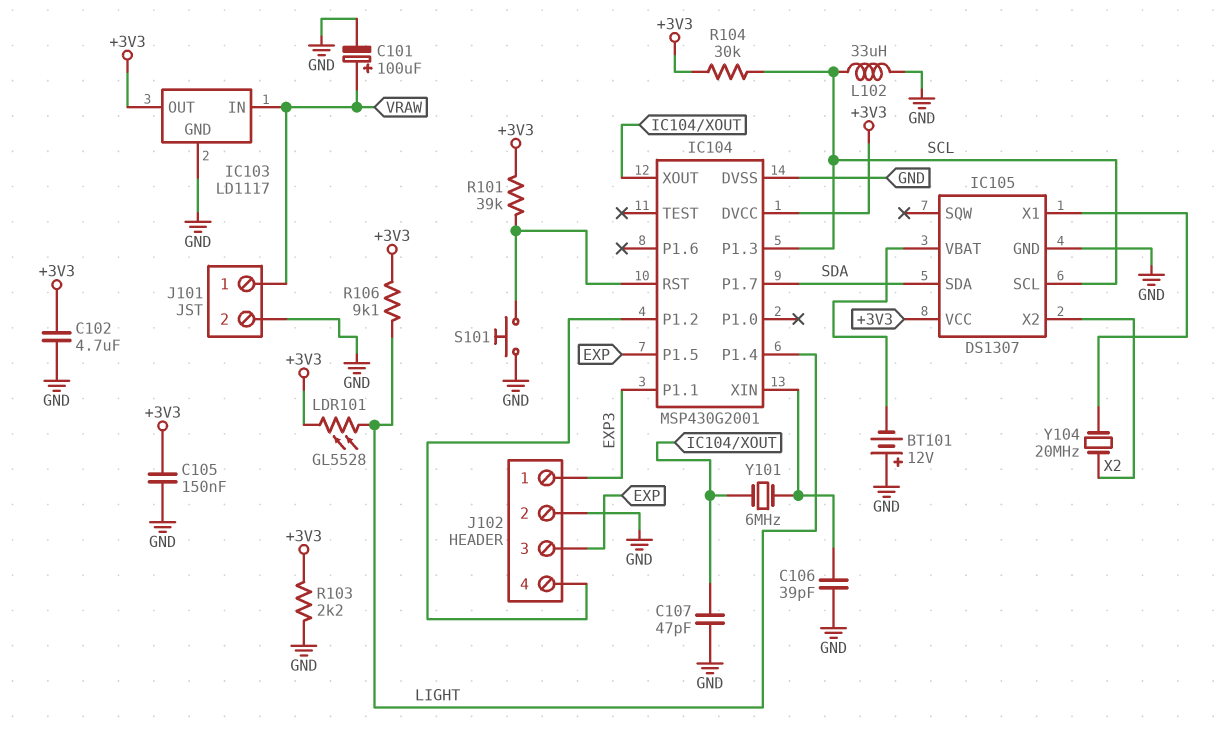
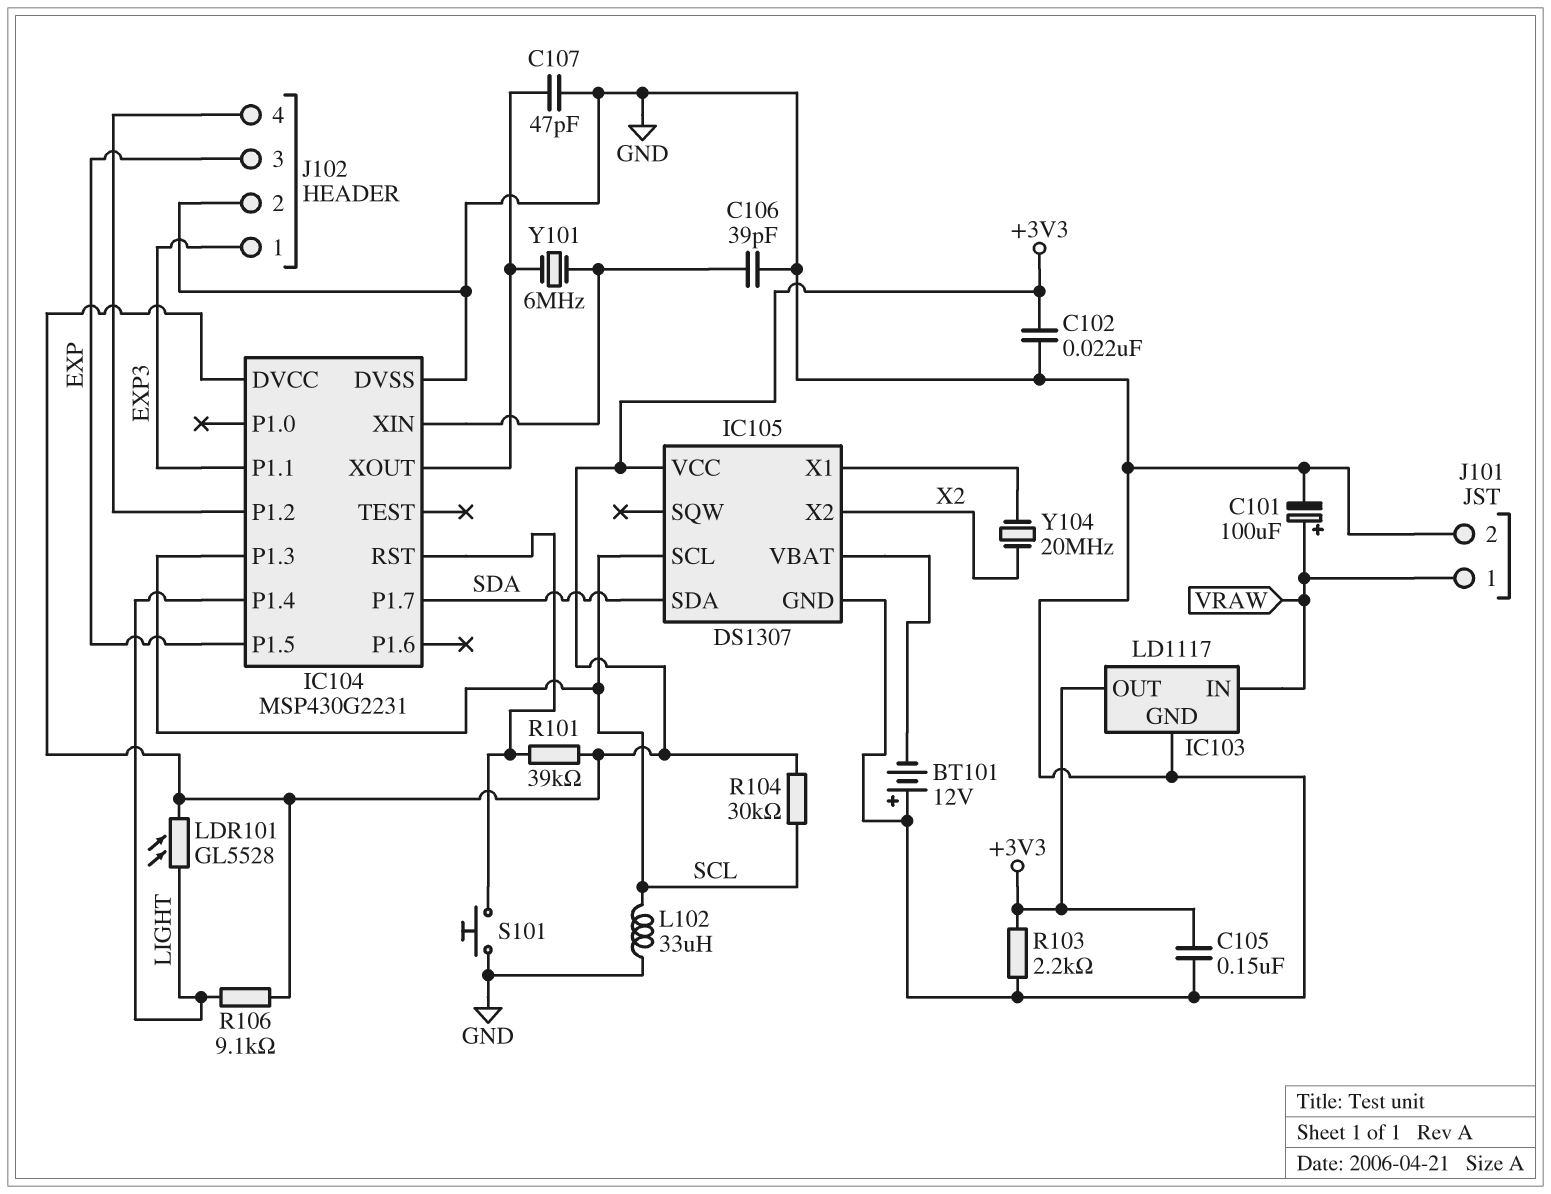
C102: 4.7uF (+3V3, GND) -> 22nF (+3V3, GND)
IC104: MSP430G2001 -> MSP430G2231

